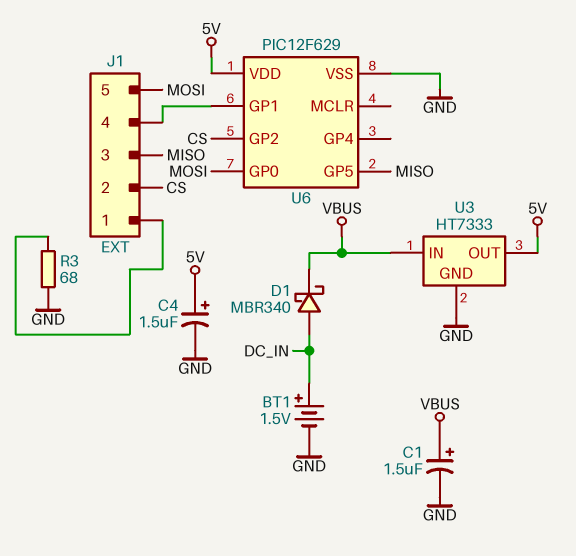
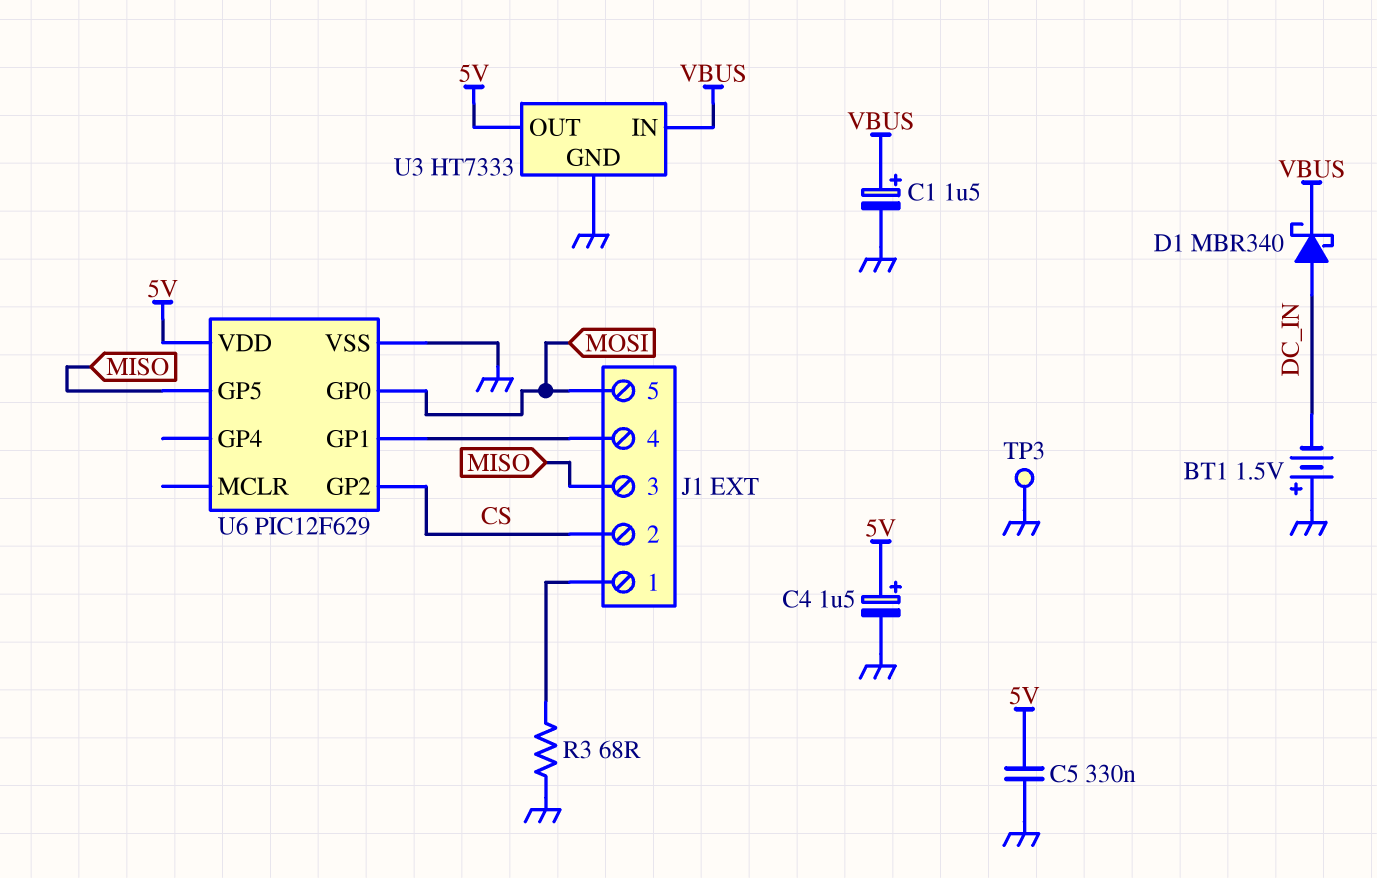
BT1: 1.5V (plus DC_IN, minus GND) -> 1.5V (plus GND, minus DC_IN)
C5: none -> 330nF (5V, GND)
TP3: none -> test point (GND)

